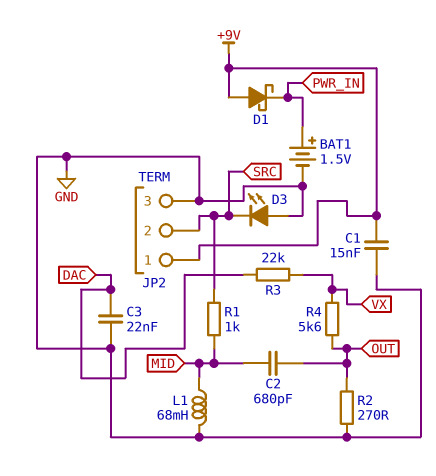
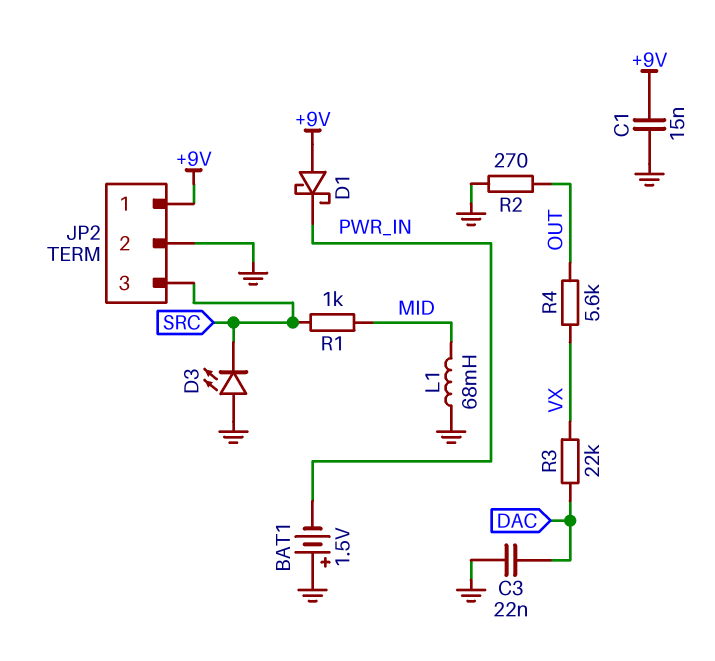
BAT1: 1.5V (plus PWR_IN, minus GND) -> 1.5V (plus GND, minus PWR_IN)
C2: 680pF (MID, OUT) -> none
JP2 pin 2: SRC -> GND
JP2 pin 3: GND -> SRC

